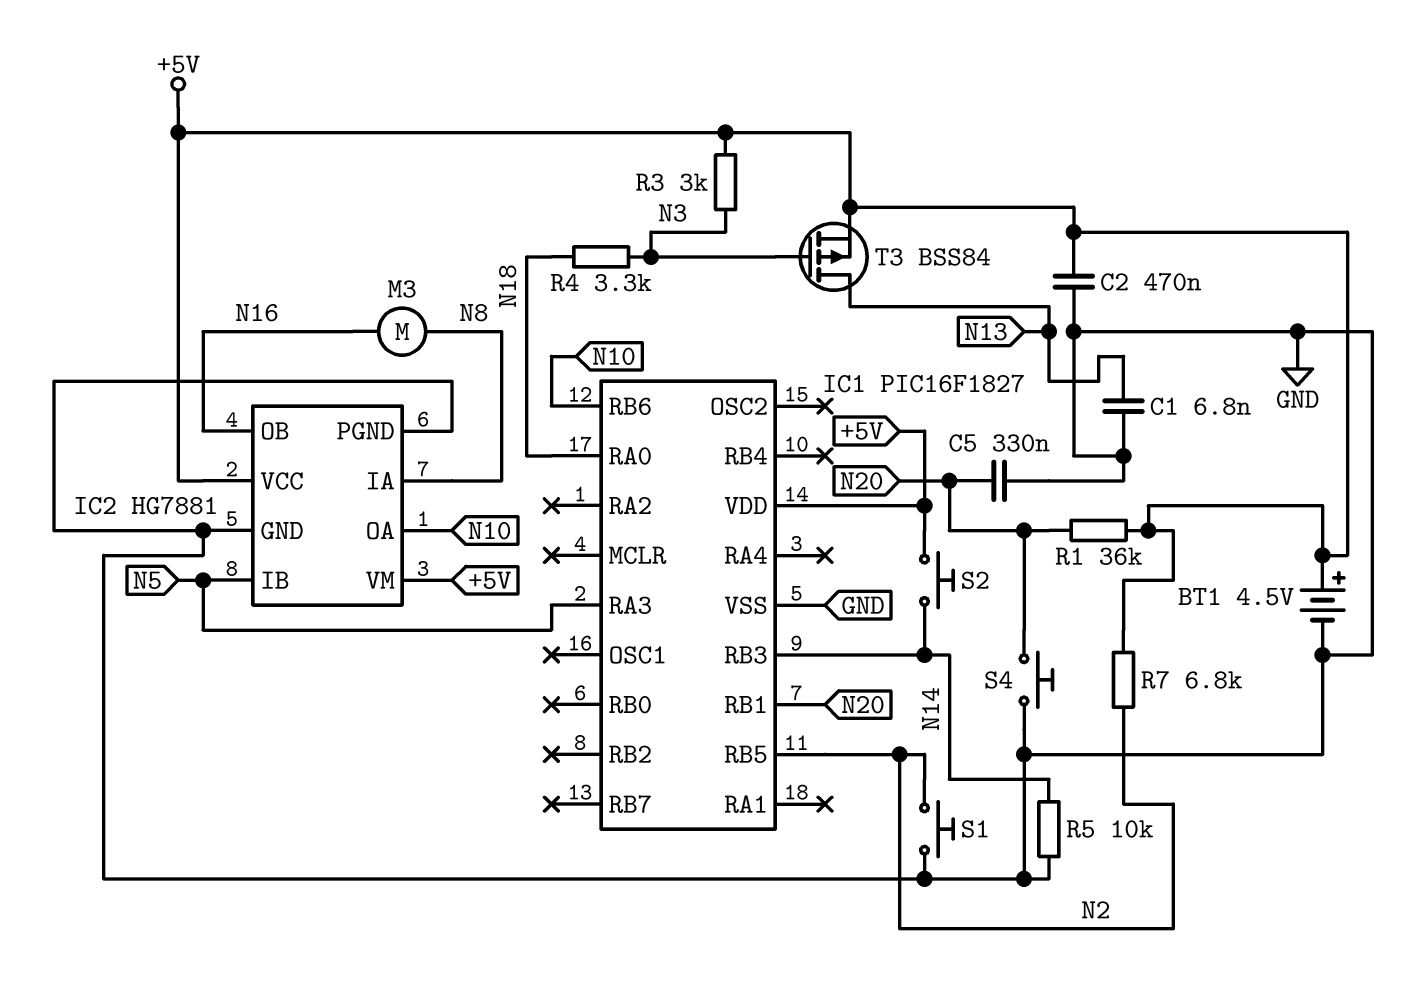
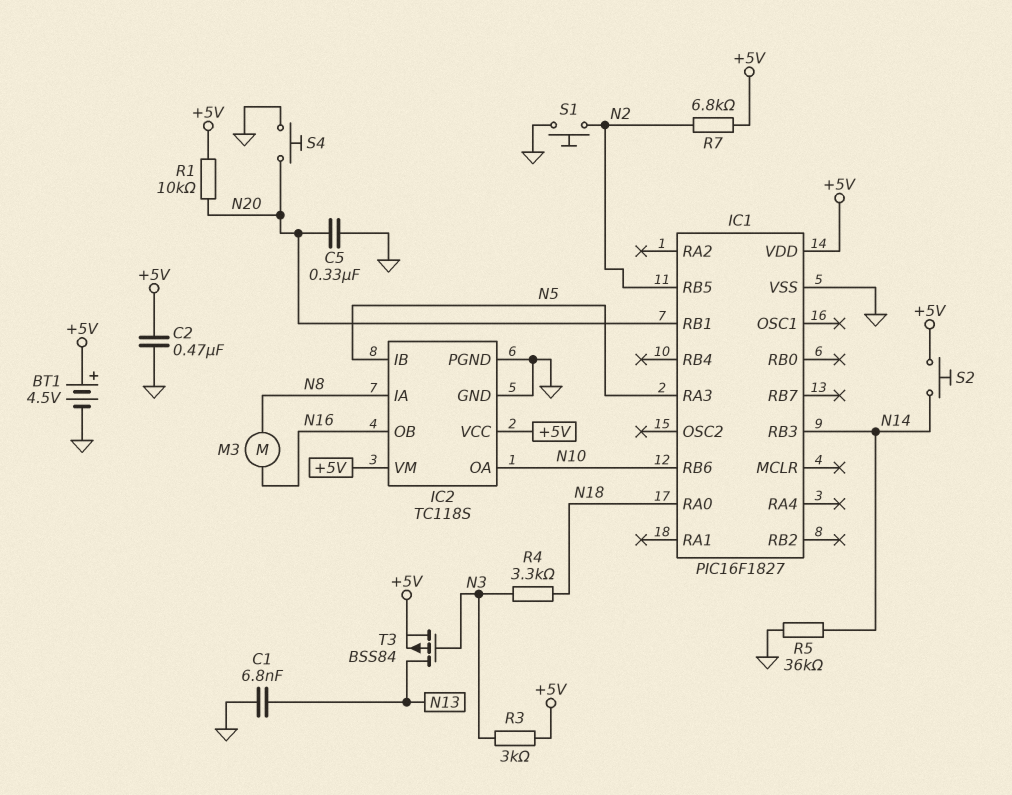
IC2: HG7881 -> TC118S
R1: 36k (+5V, N20) -> 10k (+5V, N20)
R5: 10k (GND, N14) -> 36k (GND, N14)

